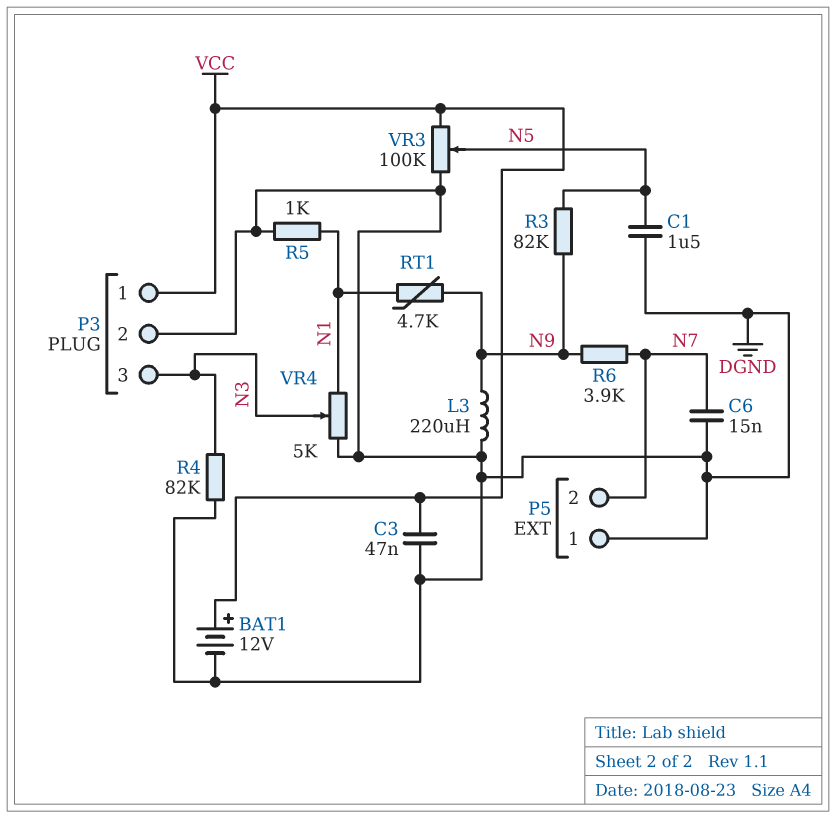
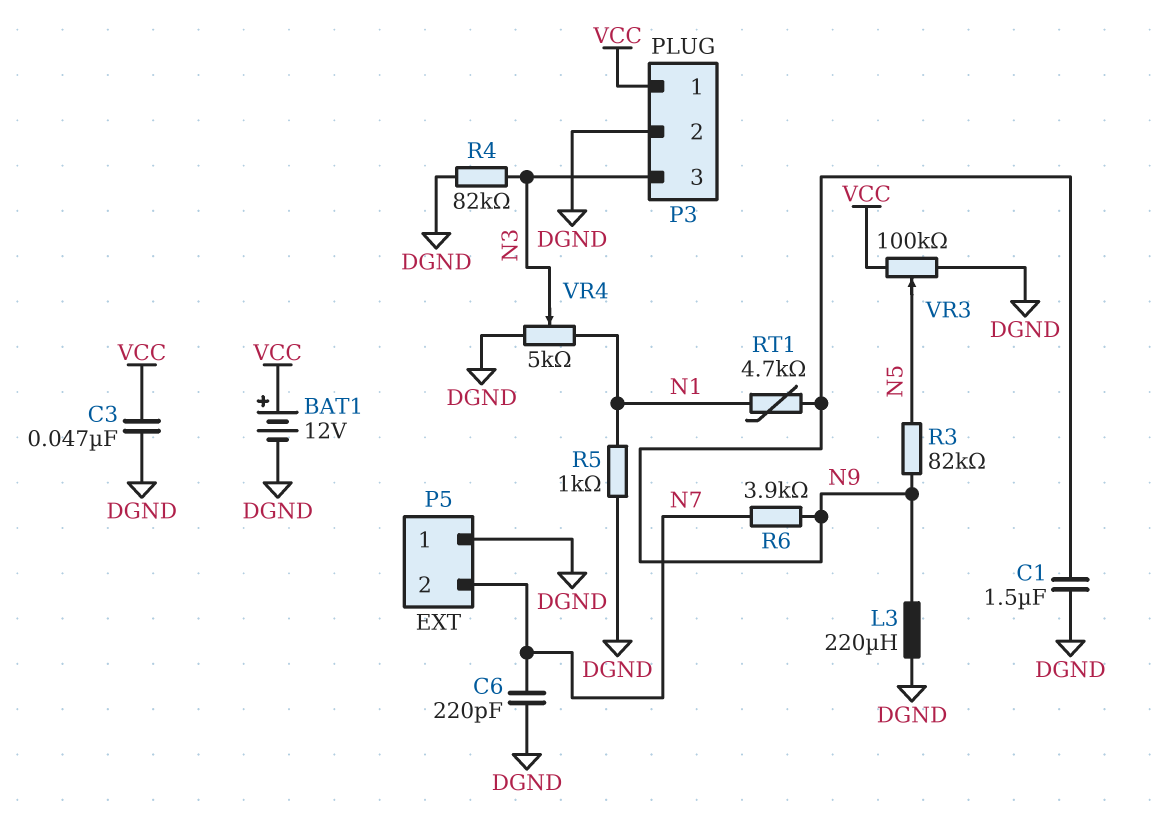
C1: 1.5uF (DGND, N5) -> 1.5uF (DGND, N9)
C6: 15nF (DGND, N7) -> 220pF (DGND, N7)

